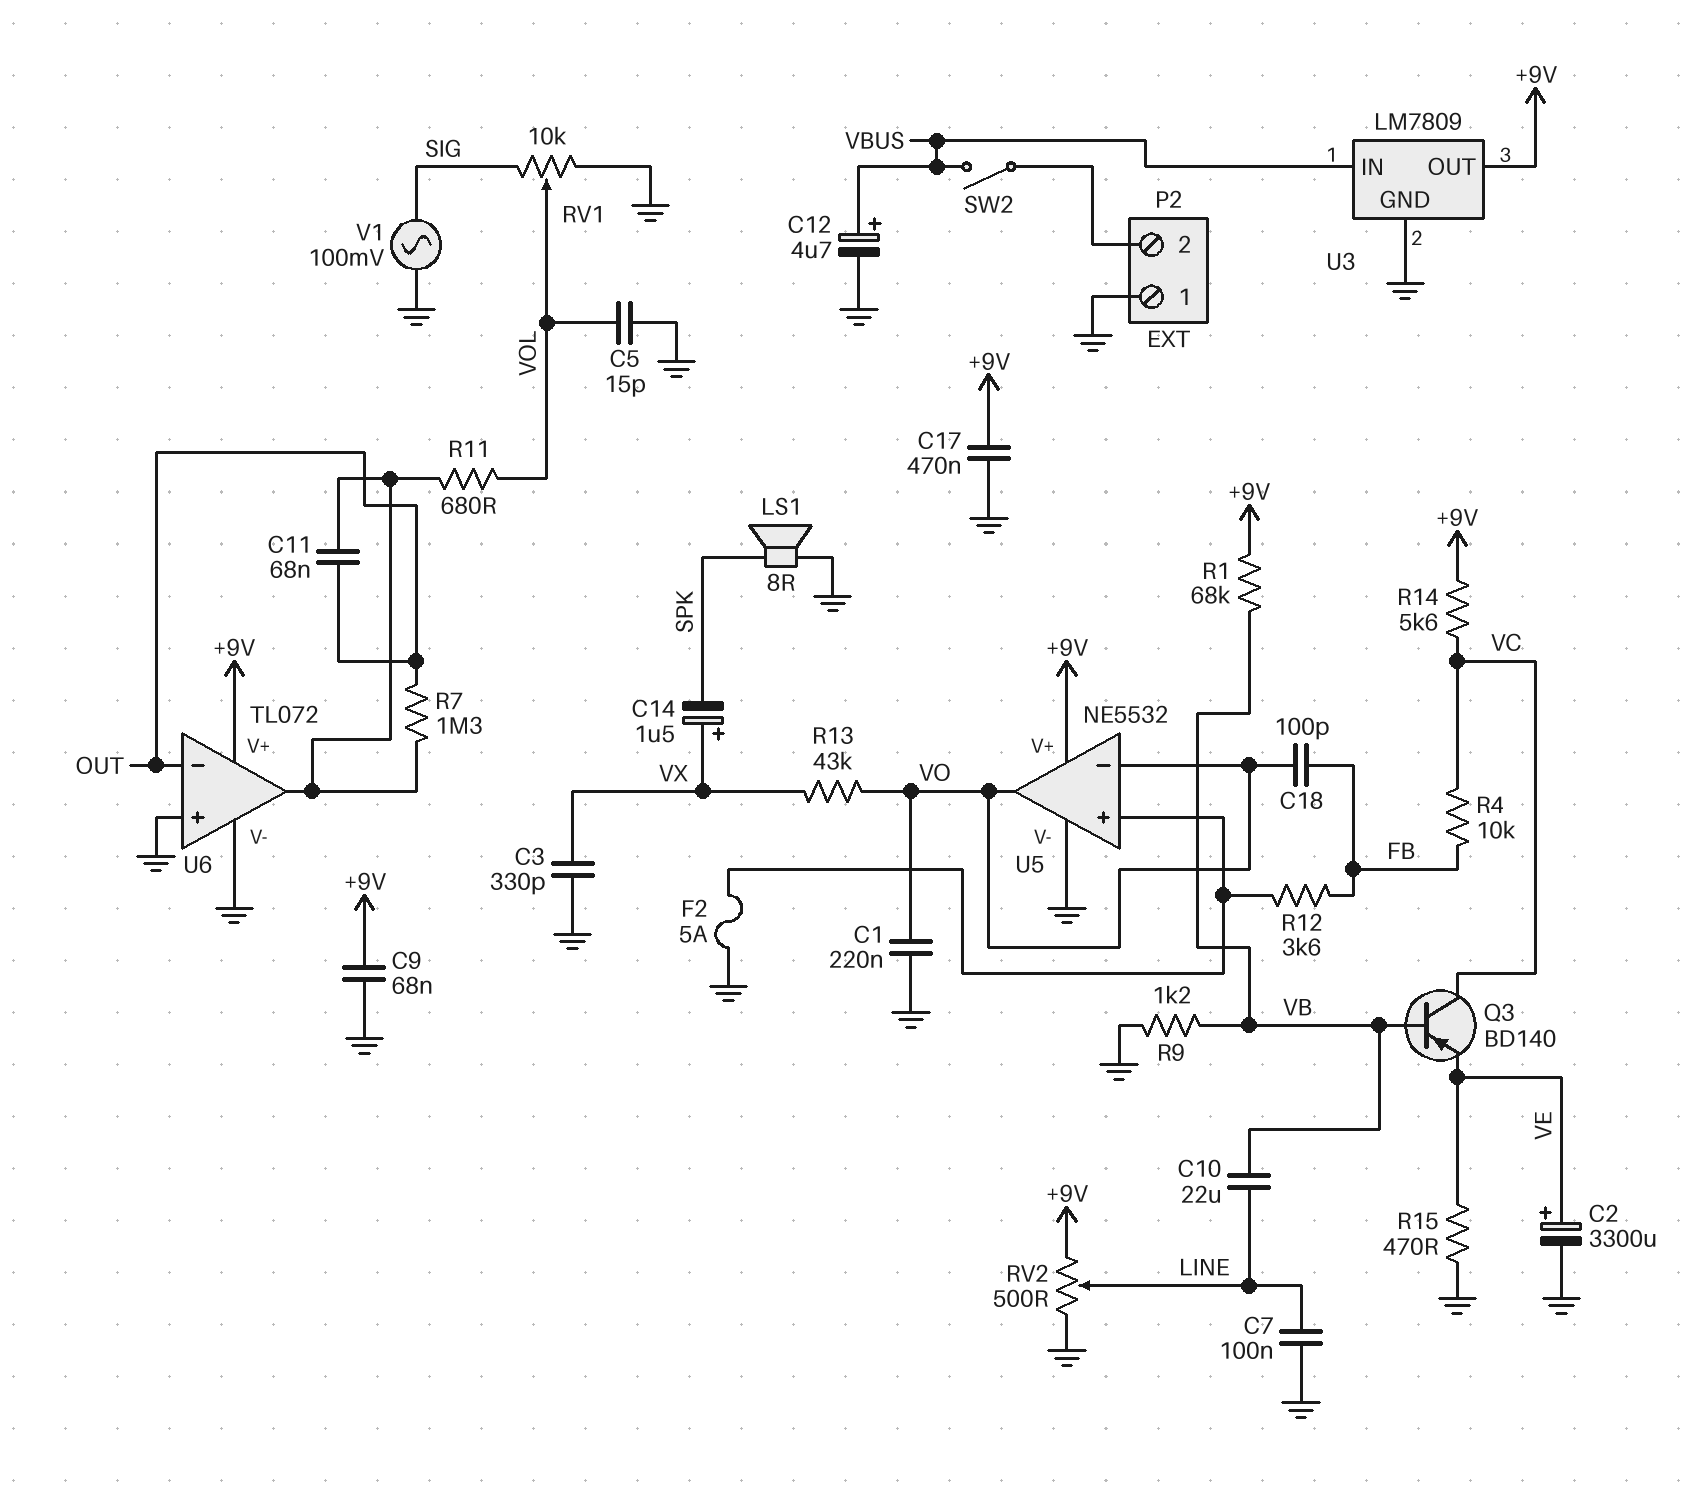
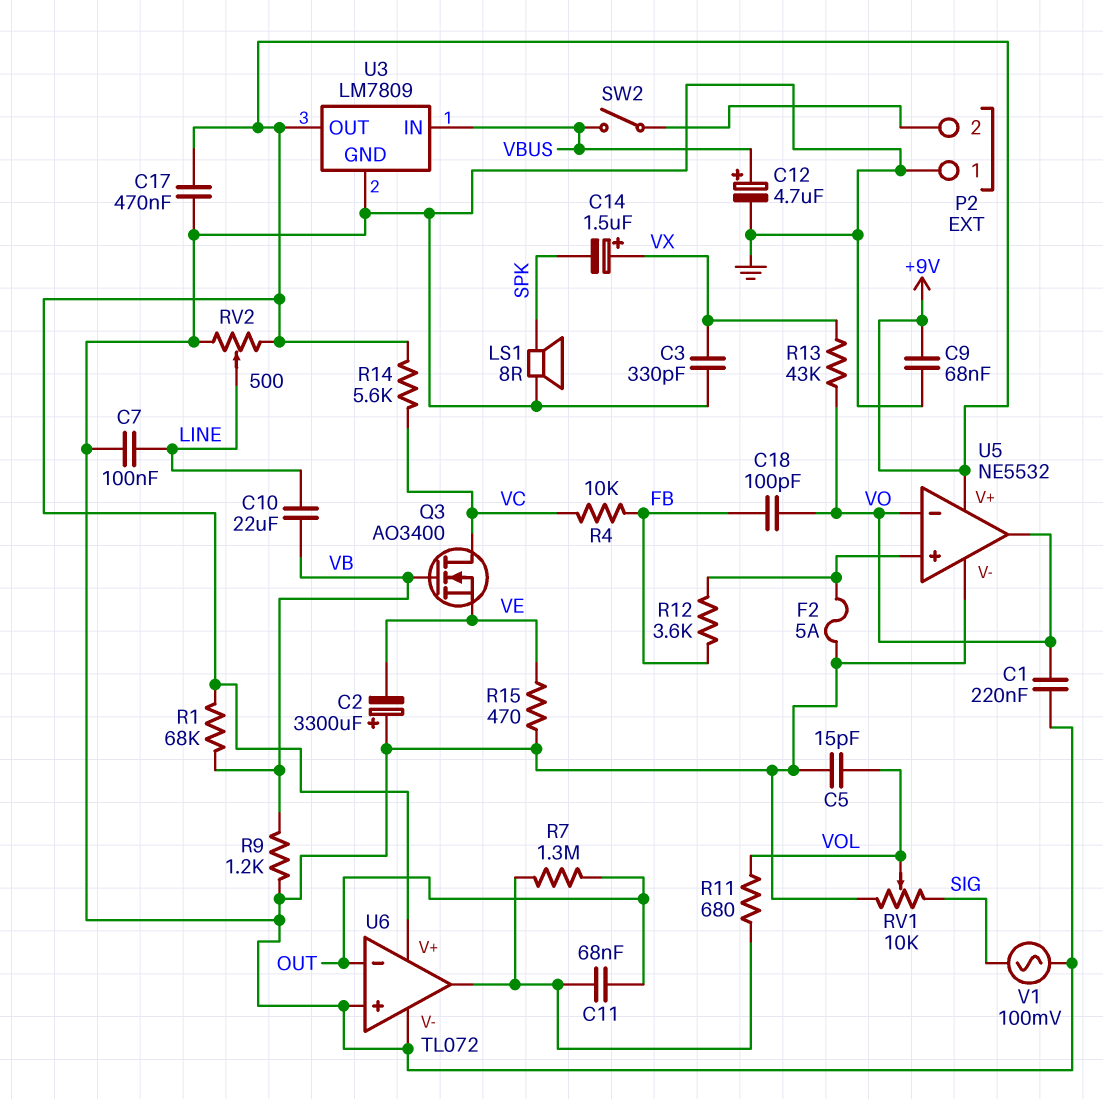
C2: 3300uF (plus VE, minus GND) -> 3300uF (plus GND, minus VE)
Q3: PNP BD140 (B VB, C VC, E VE) -> NMOS AO3400 (G VB, D VC, S VE)

